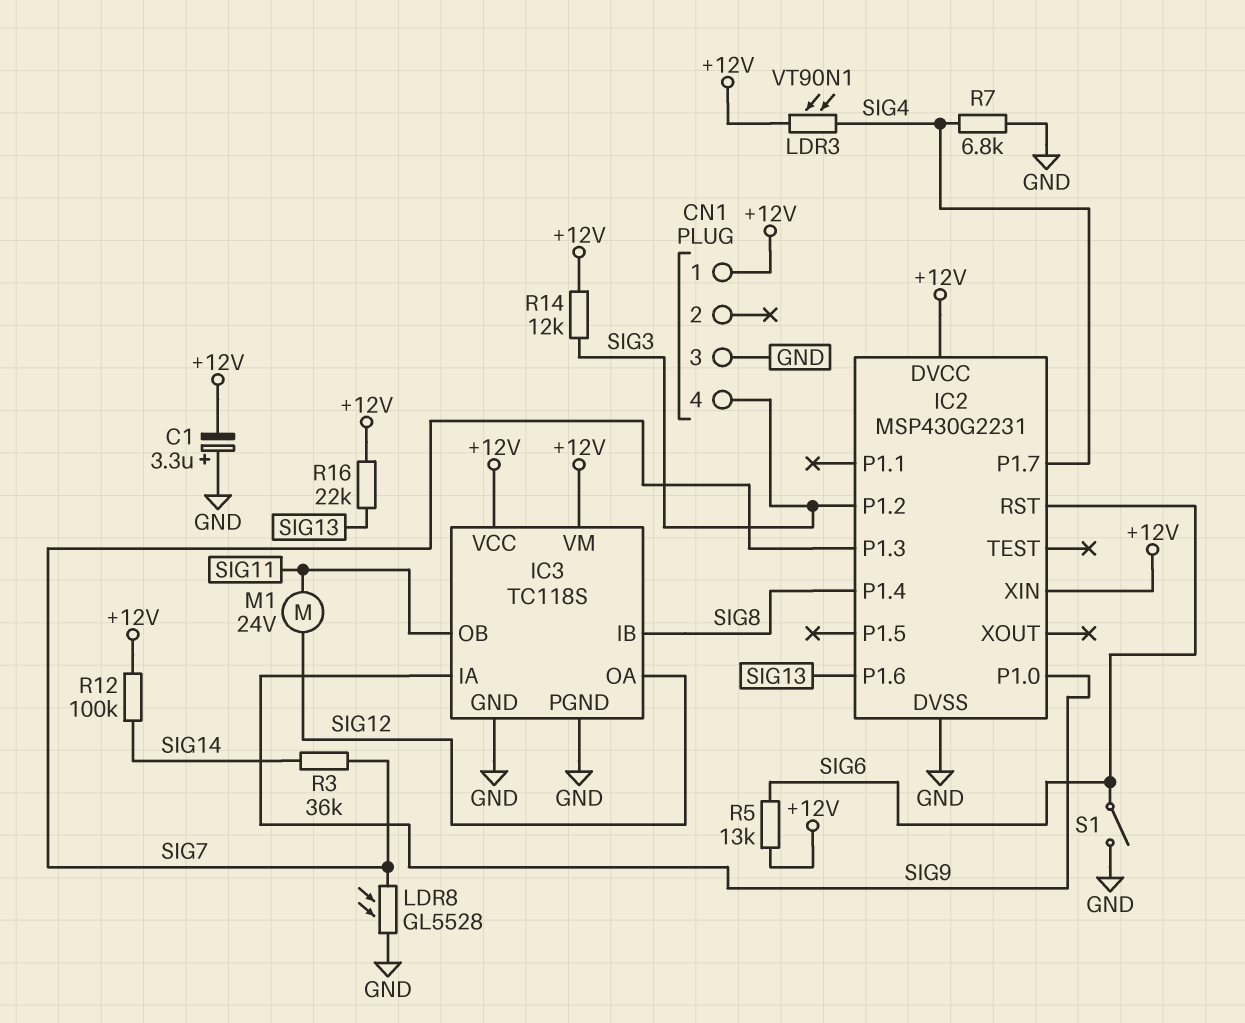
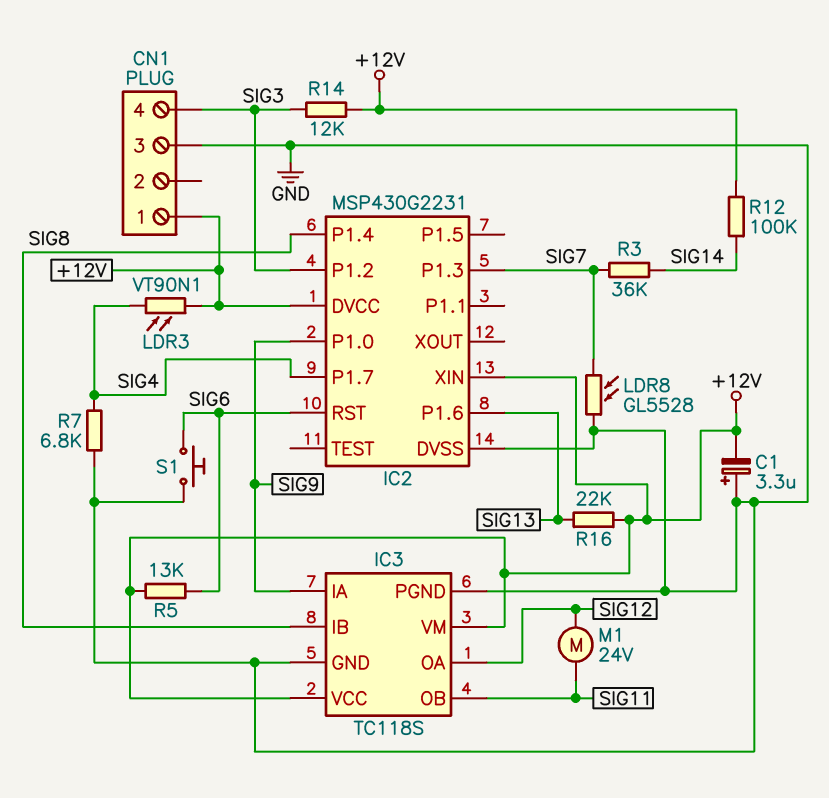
S1: switch (GND, SIG6) -> button (GND, SIG6)

